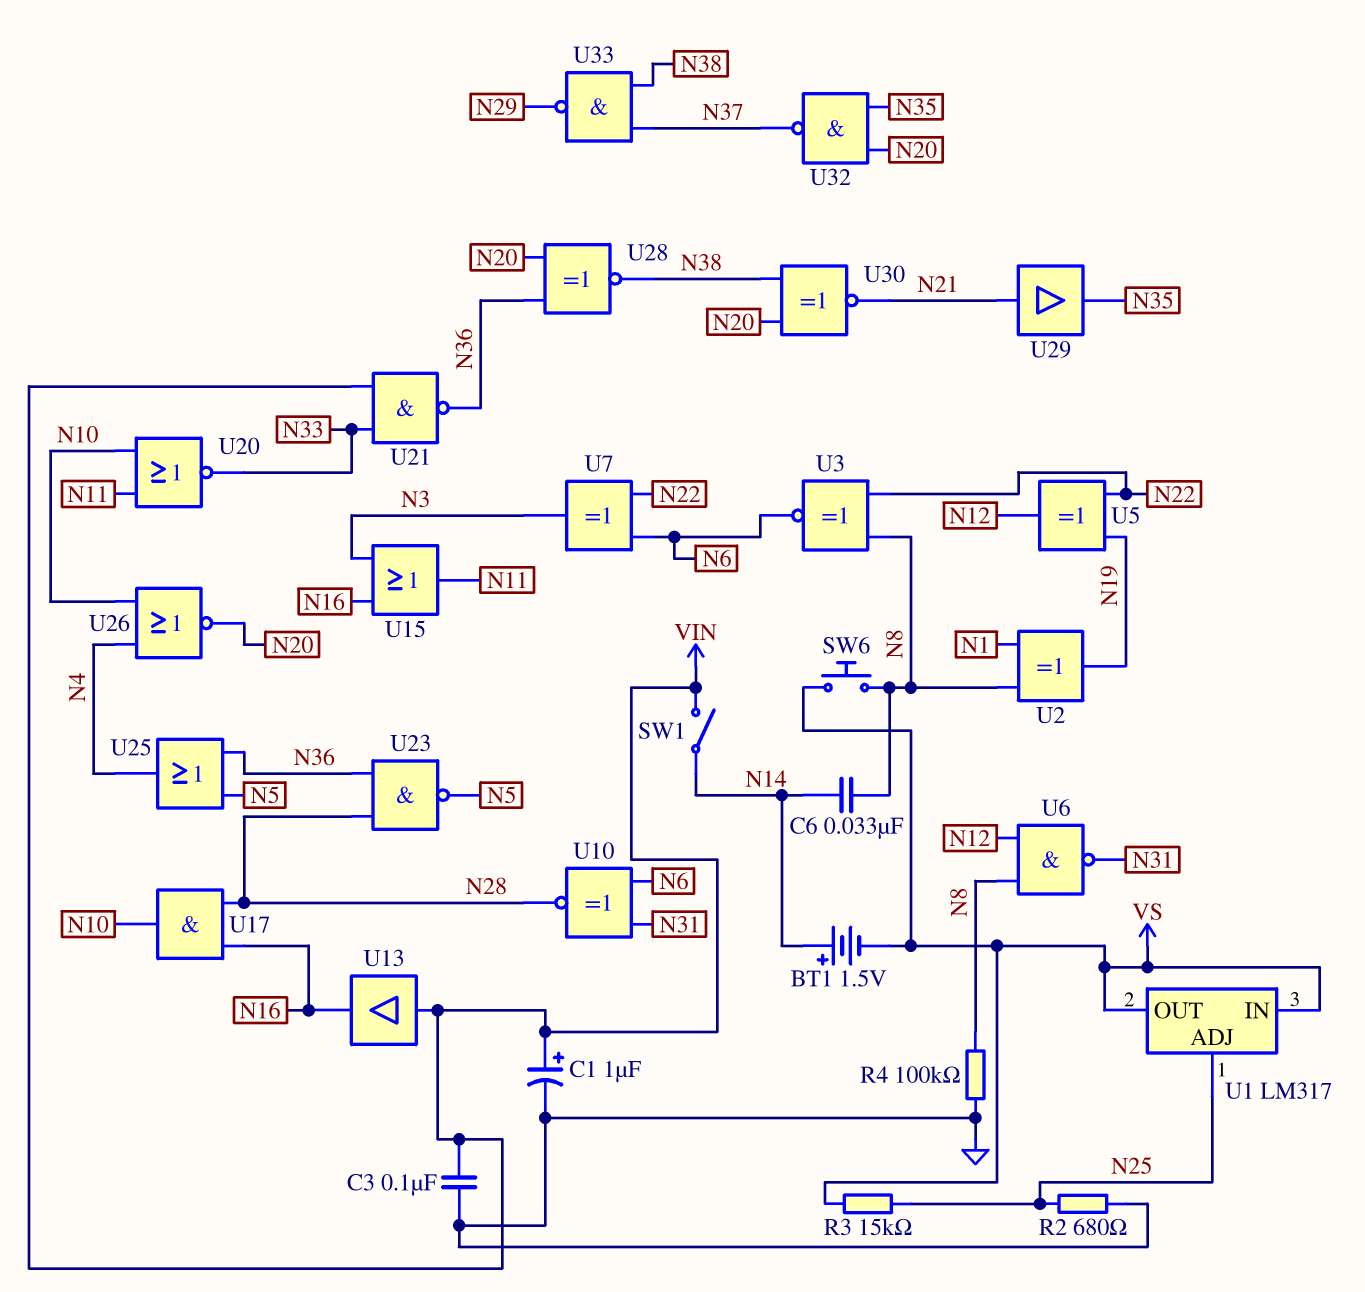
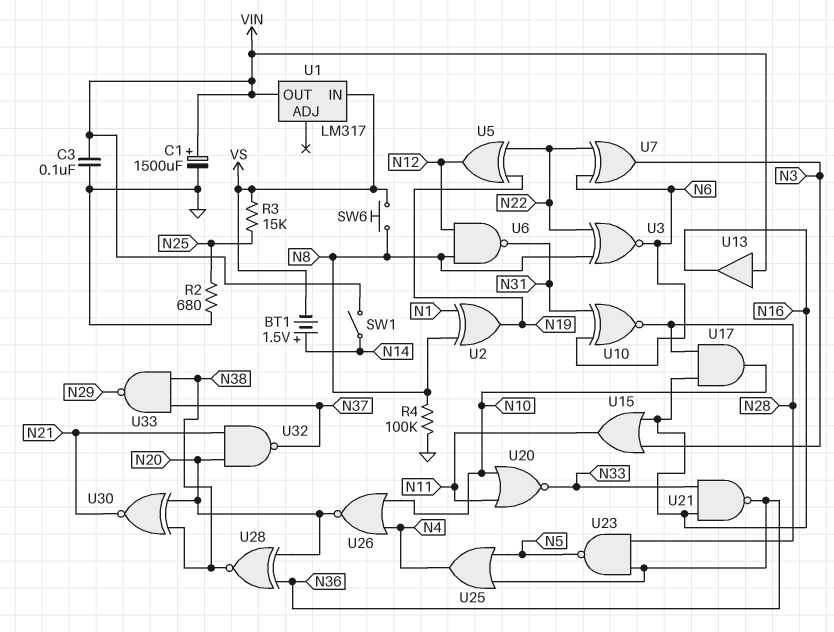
C1: 1uF (plus VIN, minus GND) -> 1500uF (plus VIN, minus GND)
C6: 33nF (N8, N14) -> none
U1 pin ADJ: N25 -> none
U1 pin OUT: VS -> VIN
U21: NAND (in N33, in VIN, out N36) -> NAND (in N16, in N33, out N36)
U29: buffer (in N21, out N35) -> none
U32: NAND (in N20, in N35, out N37) -> NAND (in N20, in N21, out N37)

